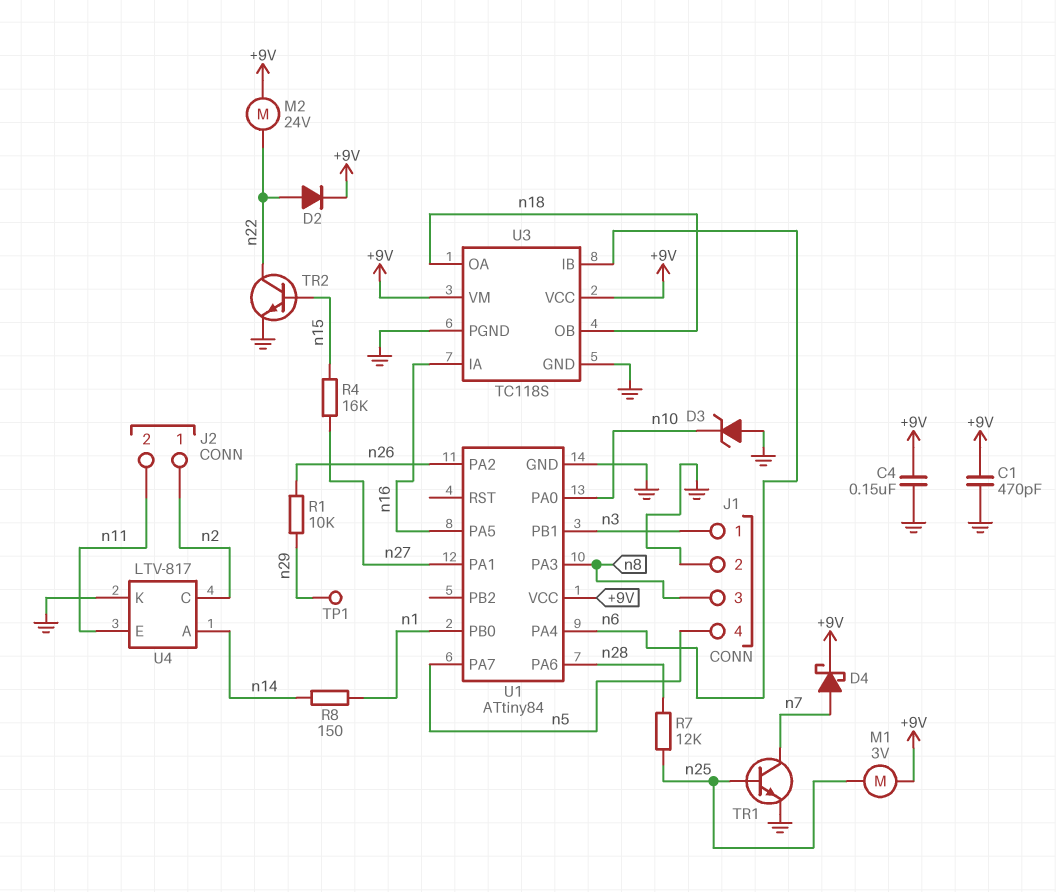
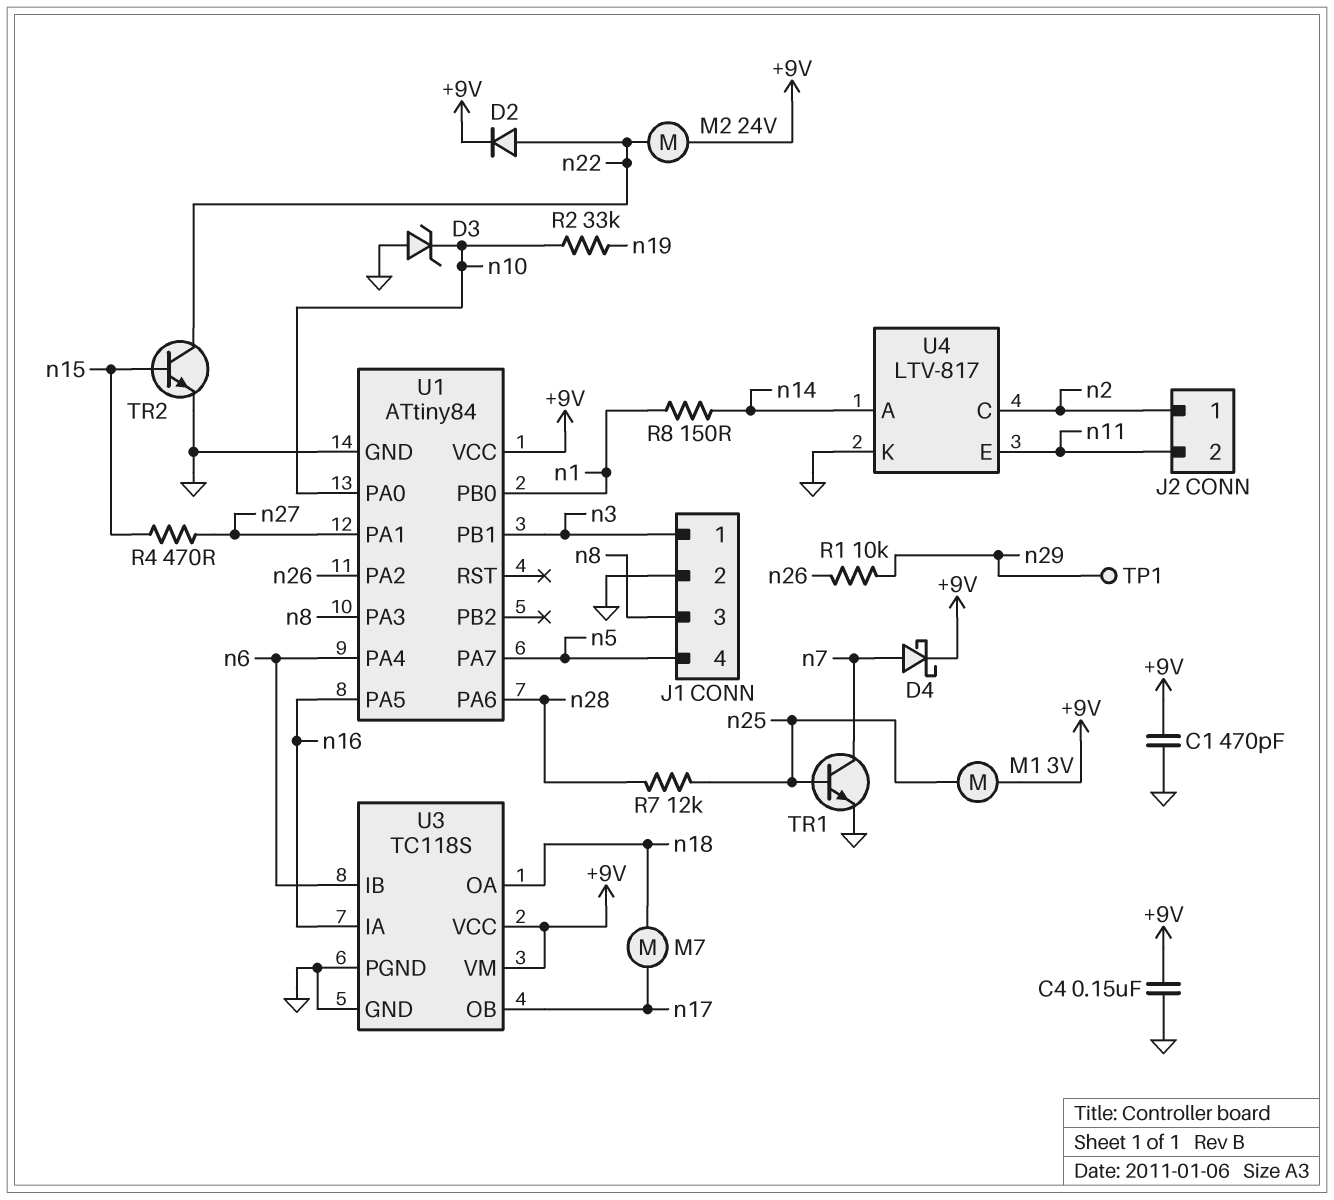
M7: none -> motor (n17, n18)
R2: none -> 33k (n10, n19)
R4: 16k (n15, n27) -> 470 (n15, n27)
U3 pin OB: n18 -> n17

